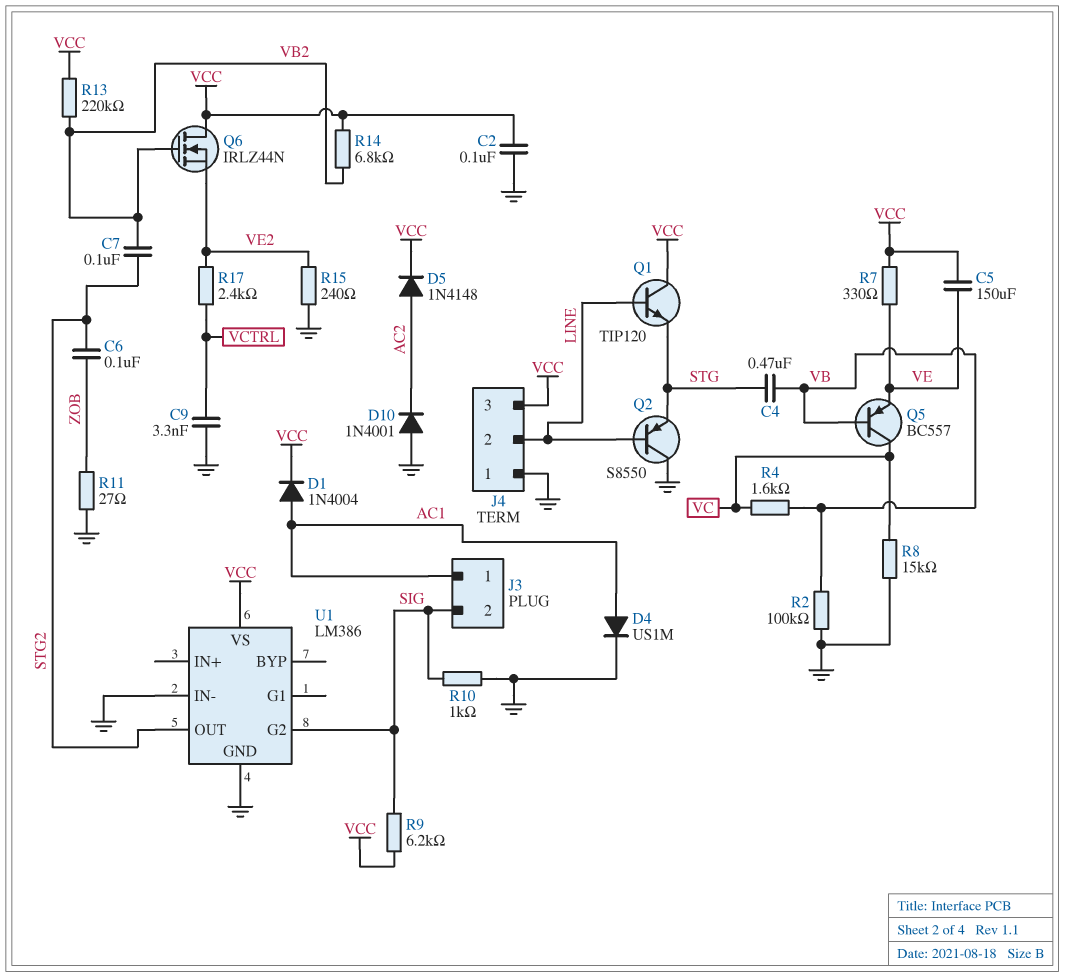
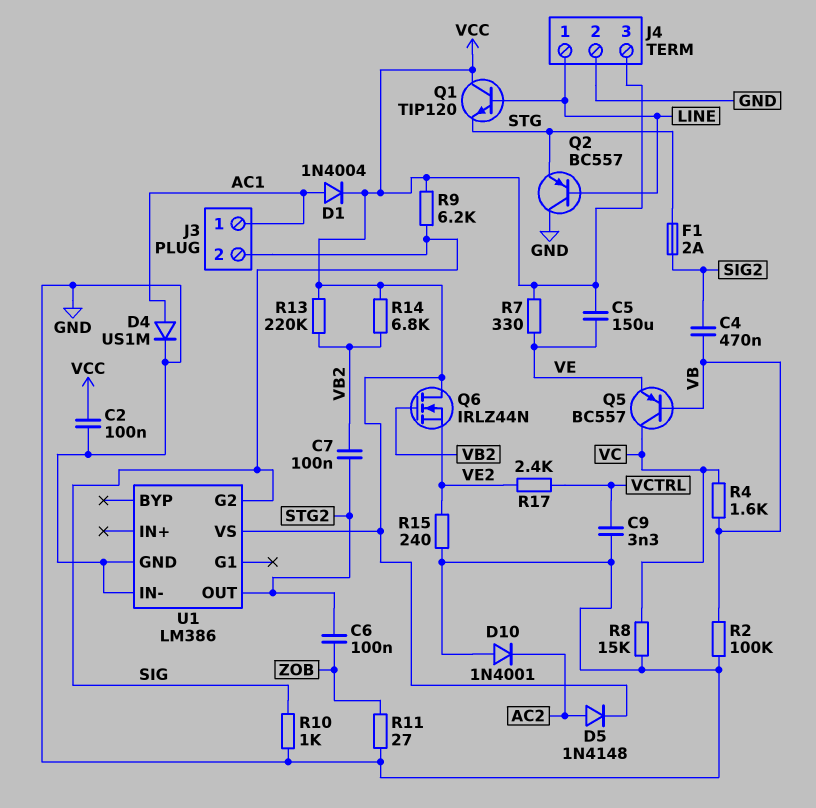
C4: 470nF (STG, VB) -> 470nF (SIG2, VB)
F1: none -> 2A (SIG2, STG)
J4 pin 1: GND -> LINE
J4 pin 2: LINE -> GND
Q2: PNP S8550 (B LINE, C GND, E STG) -> PNP BC557 (B LINE, C GND, E STG)

